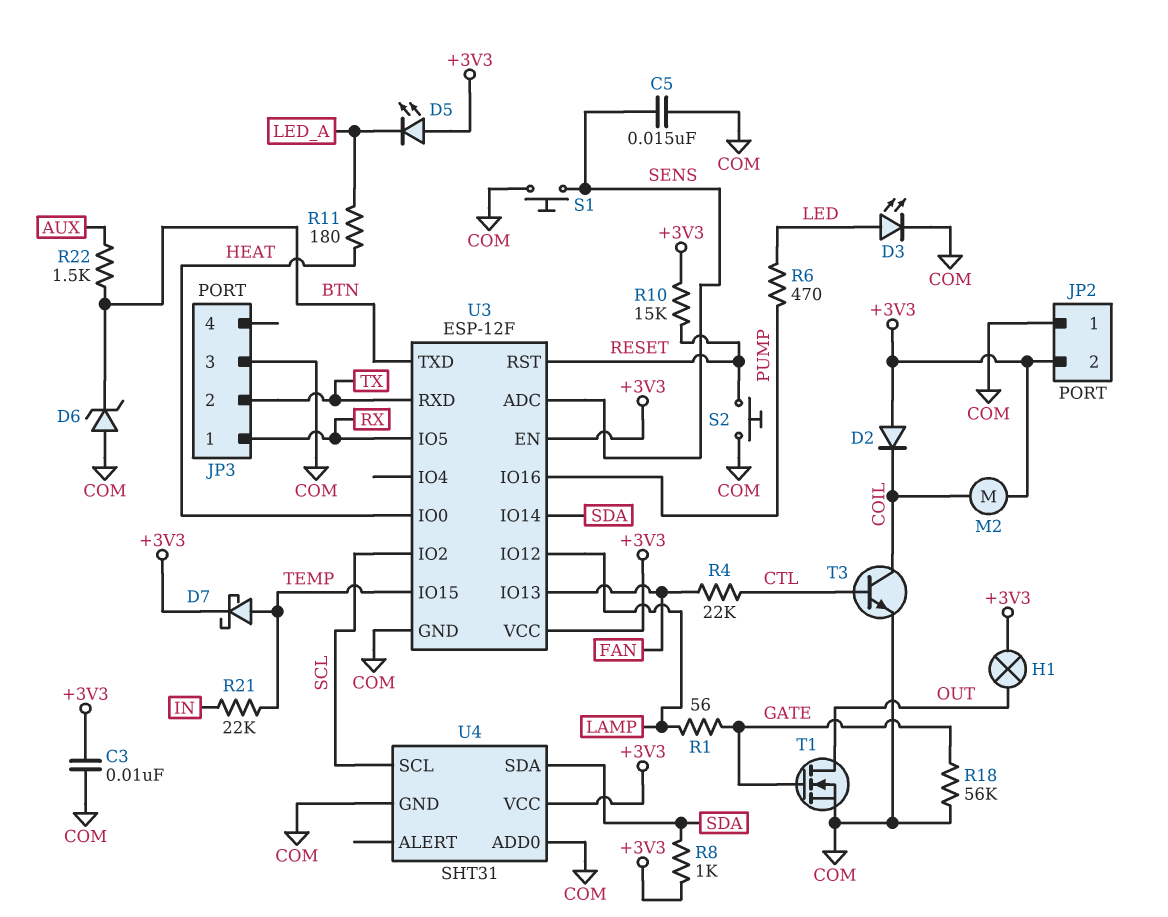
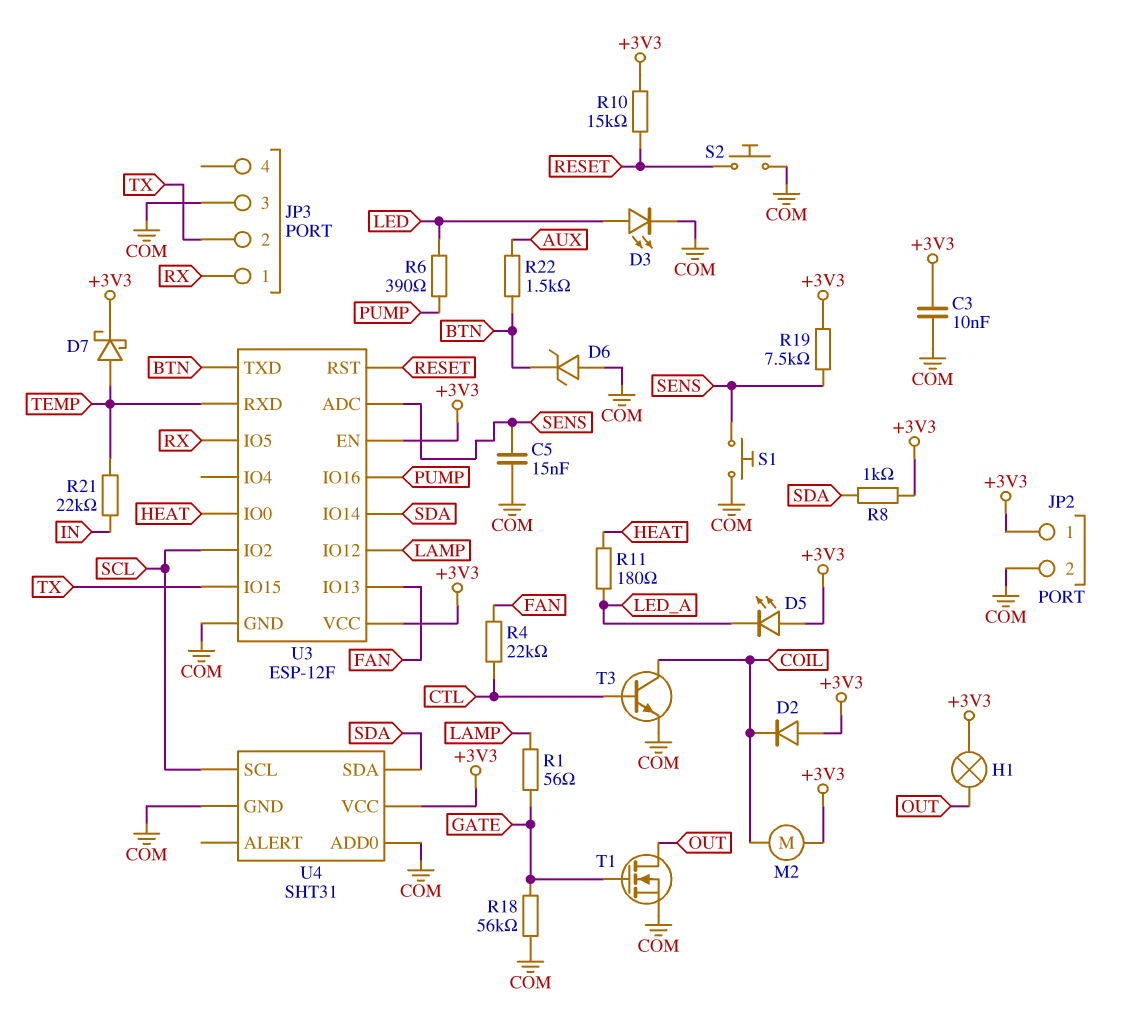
JP2 pin 1: COM -> +3V3
JP2 pin 2: +3V3 -> COM
R6: 470 (LED, PUMP) -> 390 (LED, PUMP)
R19: none -> 7.5k (+3V3, SENS)
U3 pin IO15: TEMP -> TX
U3 pin RXD: TX -> TEMP

